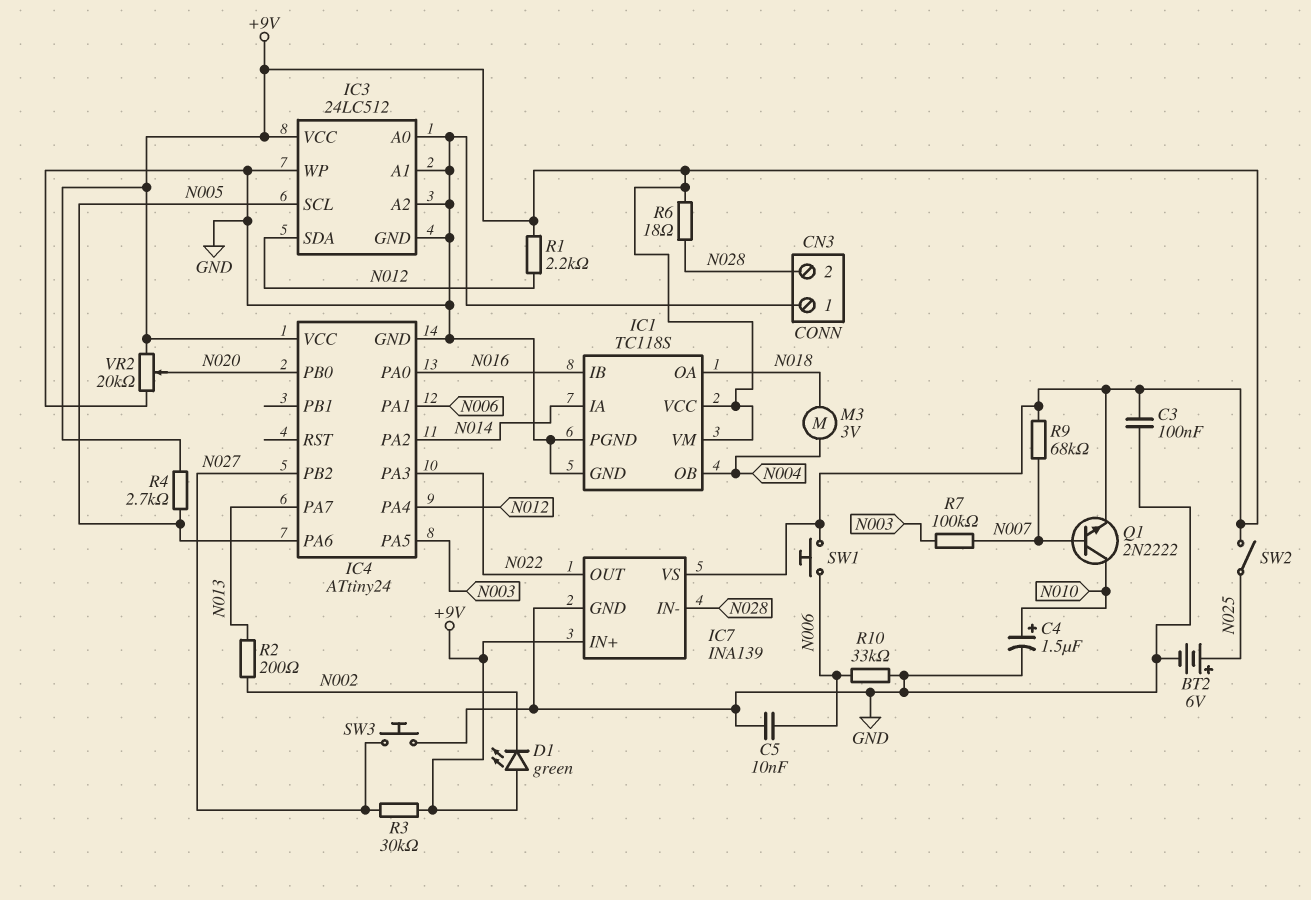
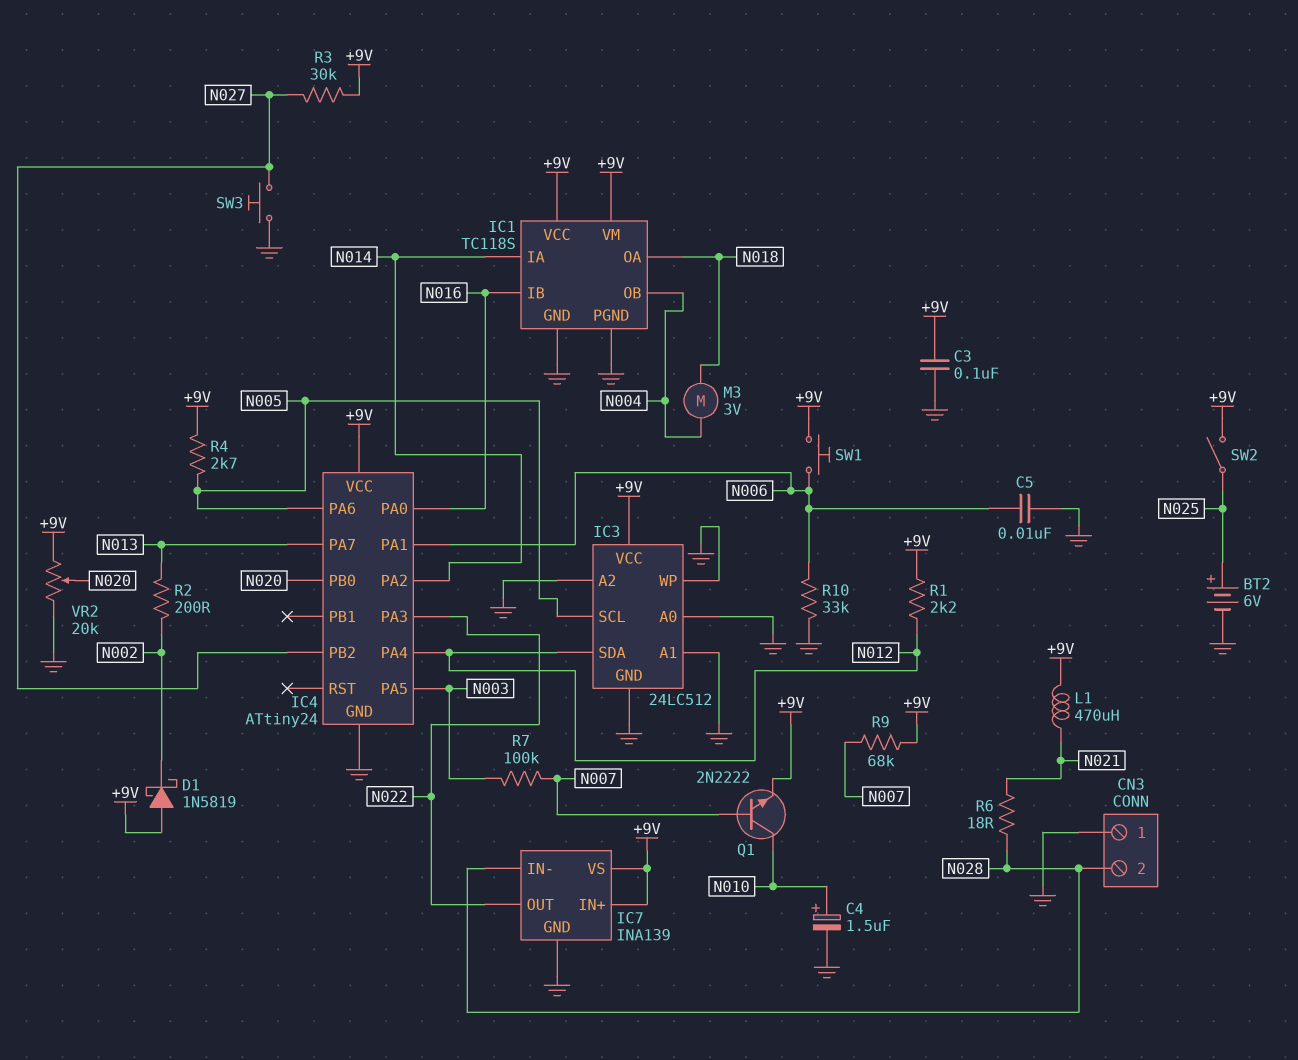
D1: LED green (A +9V, K N002) -> schottky 1N5819 (A +9V, K N002)
L1: none -> 470uH (+9V, N021)
R6: 18 (+9V, N028) -> 18 (N021, N028)

